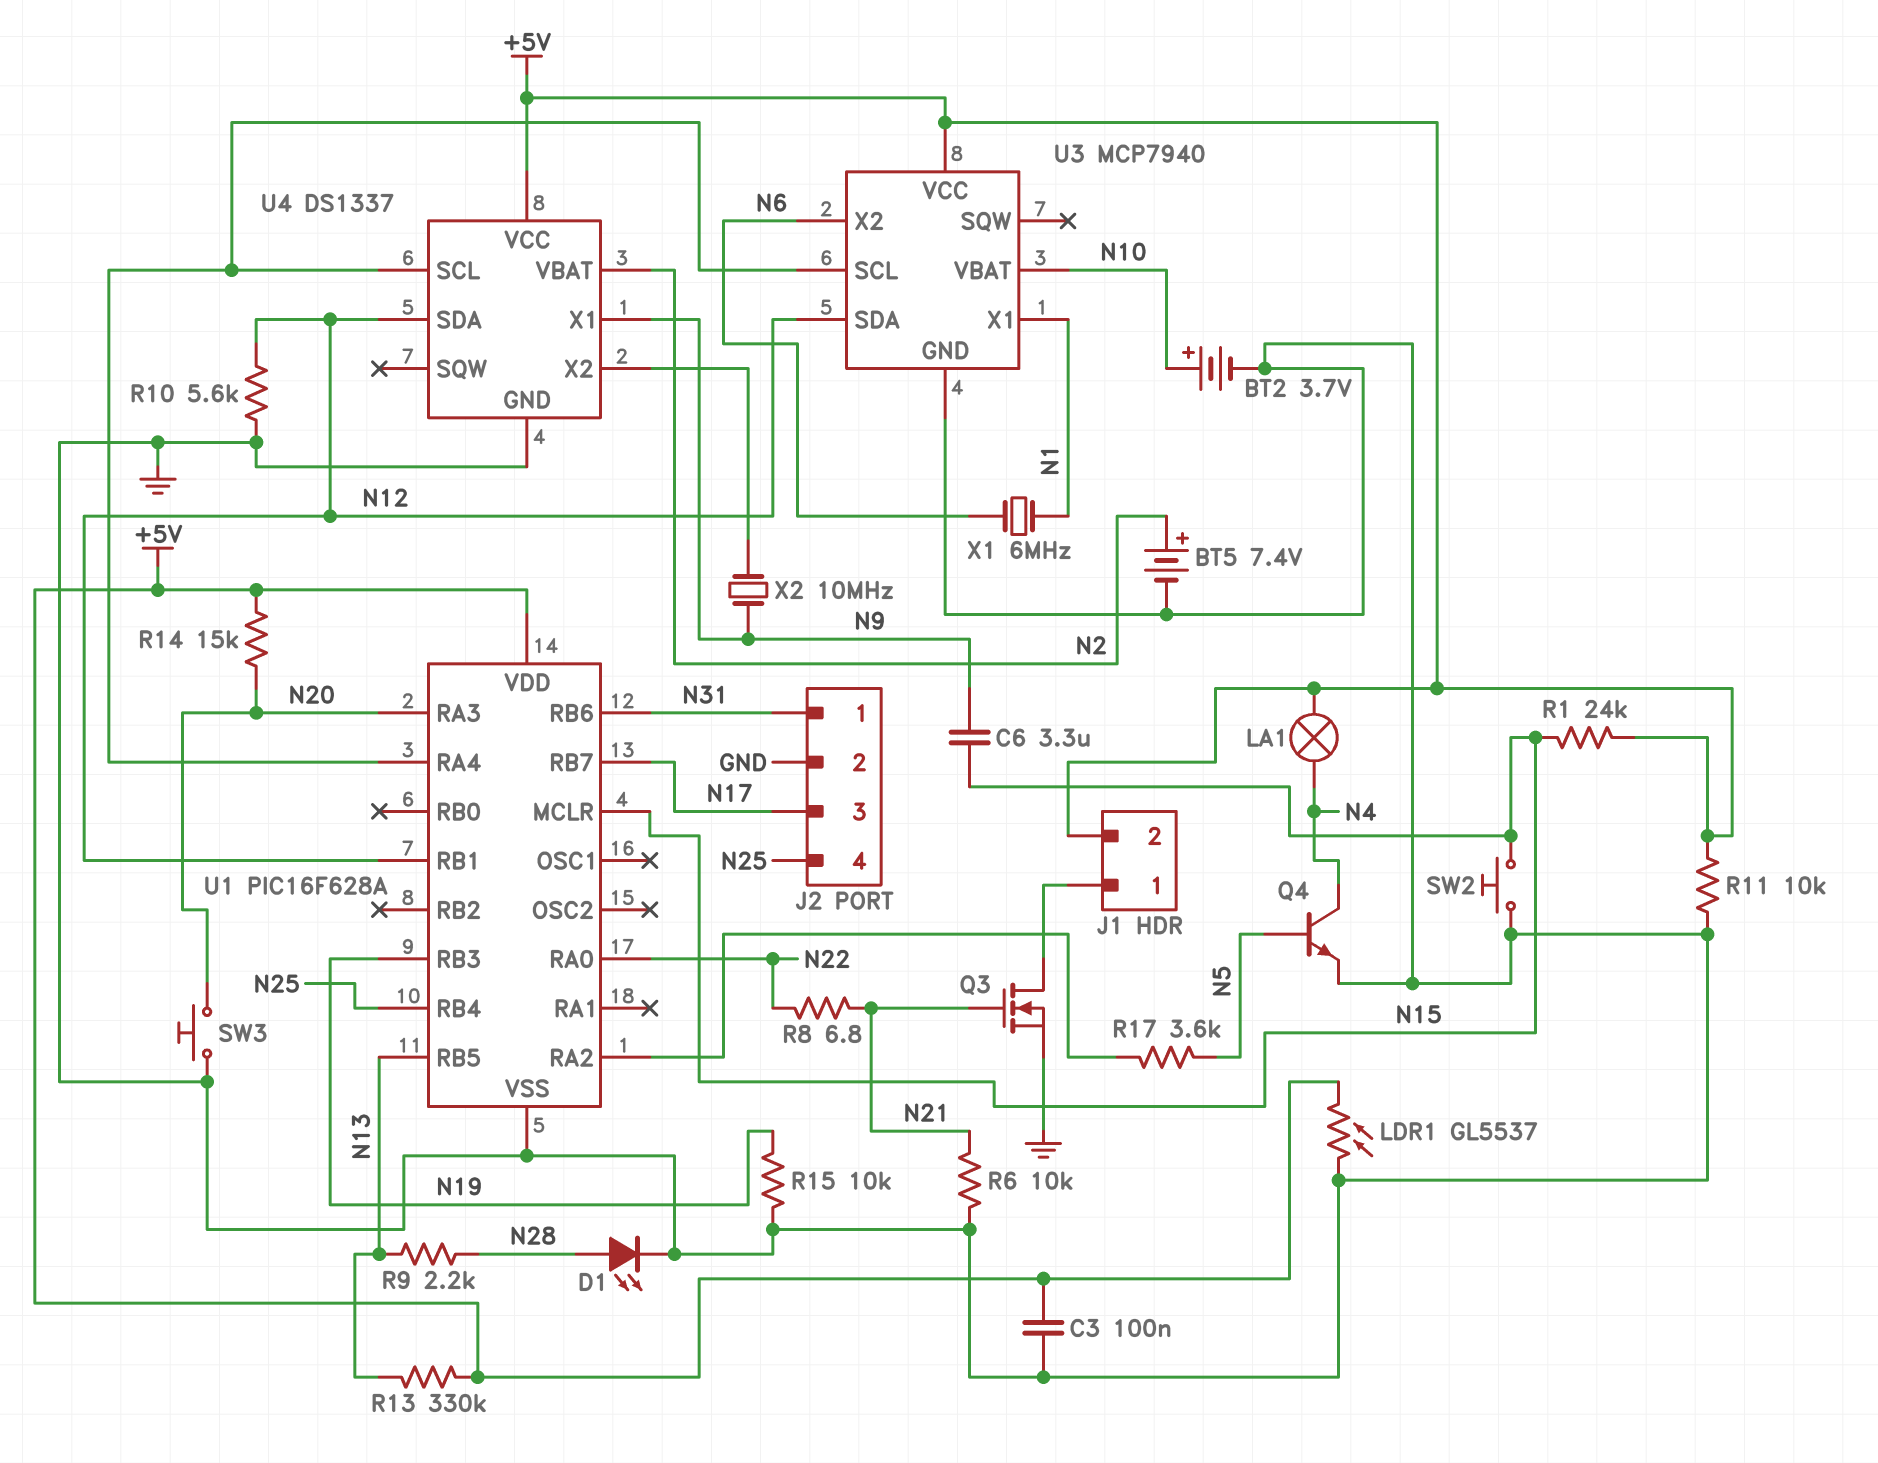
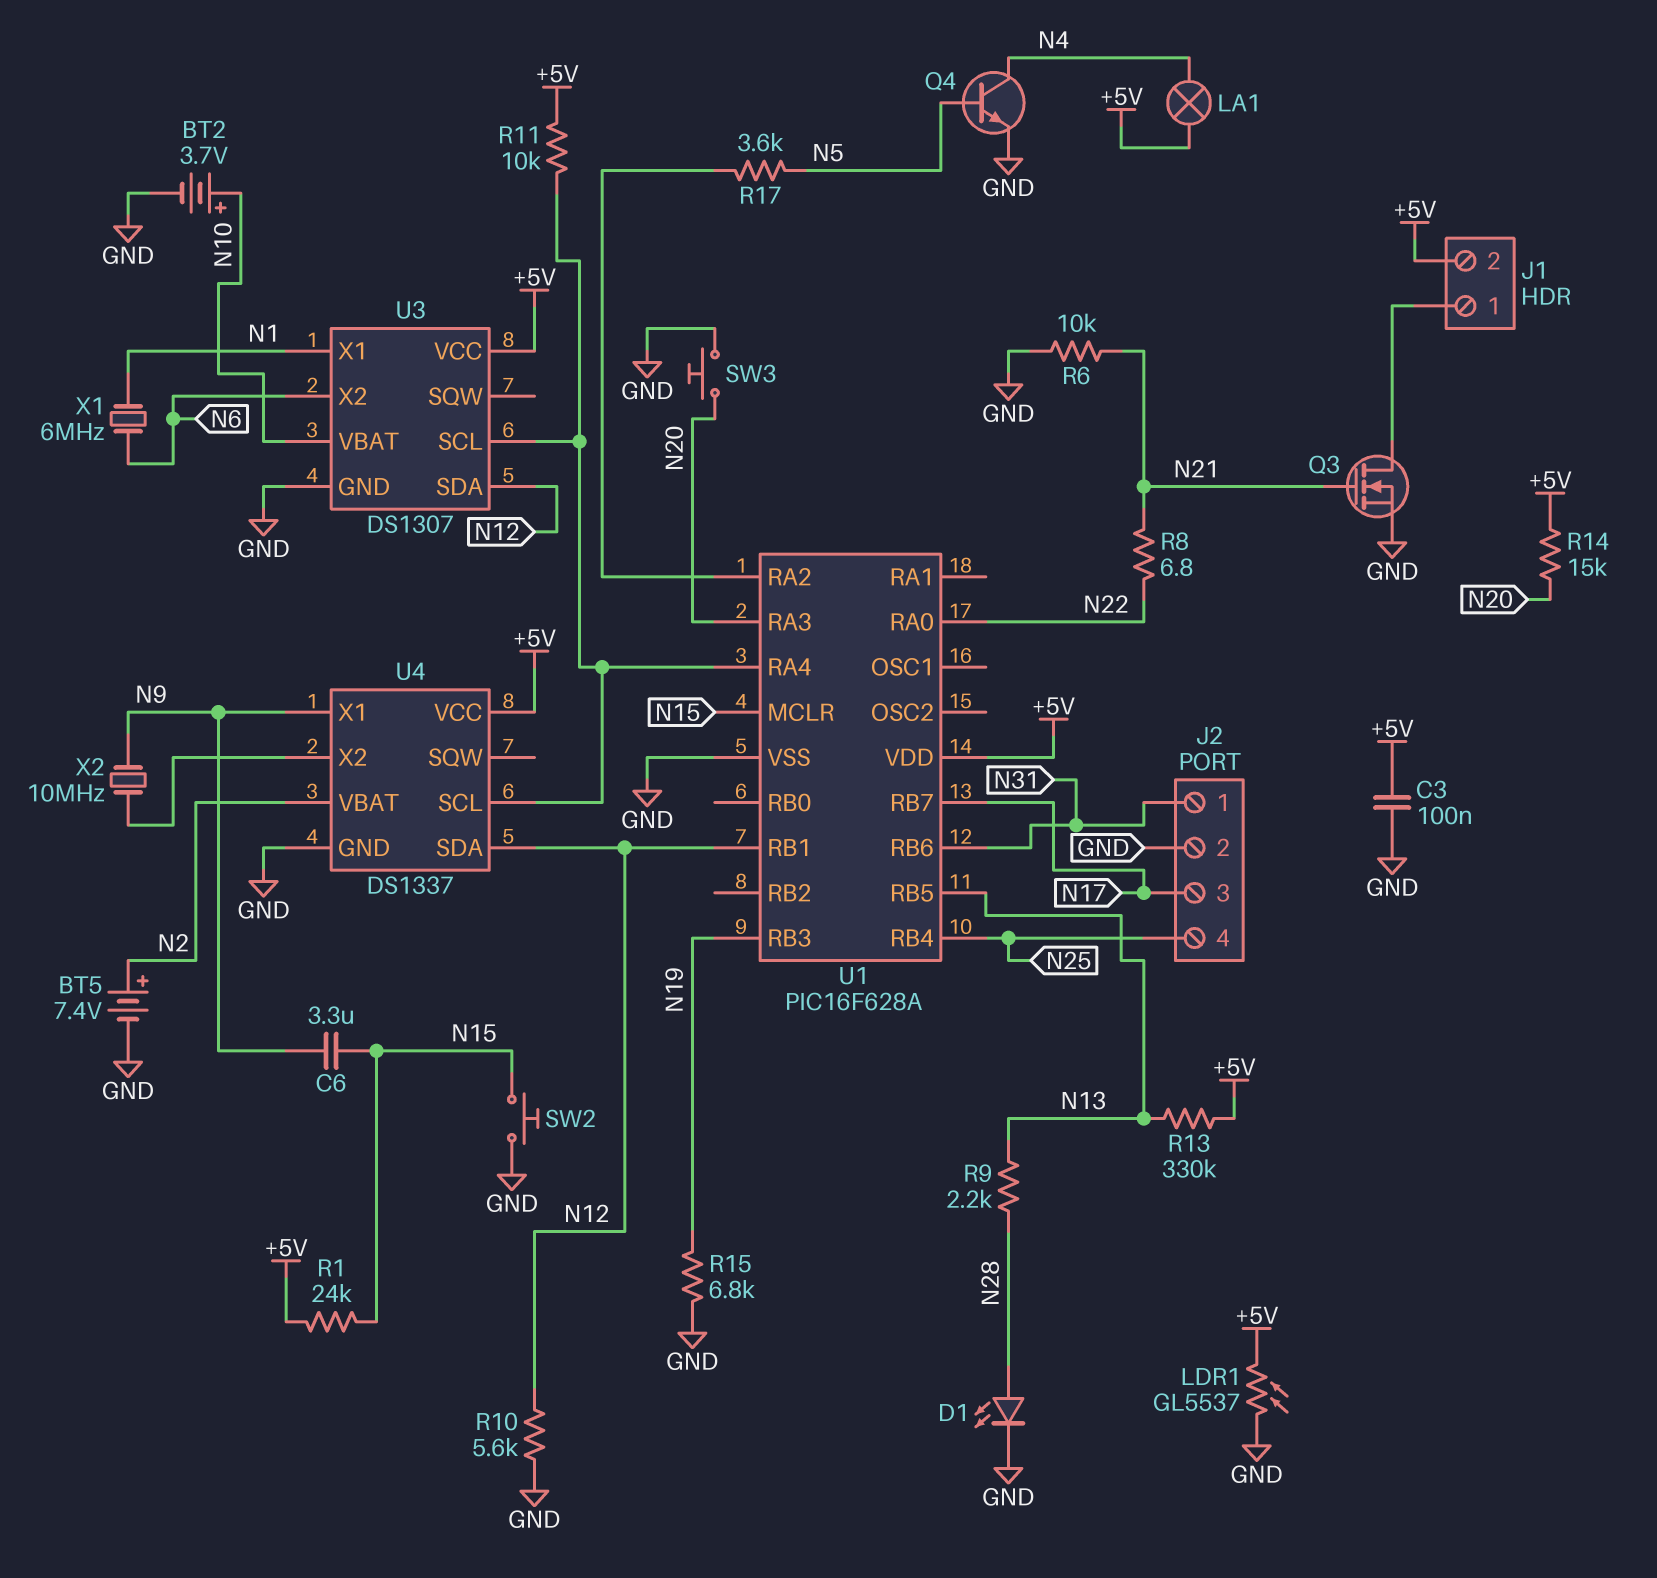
R11: 10k (+5V, GND) -> 10k (+5V, U1/RA4)
R15: 10k (GND, N19) -> 6.8k (GND, N19)
U3: MCP7940 -> DS1307

